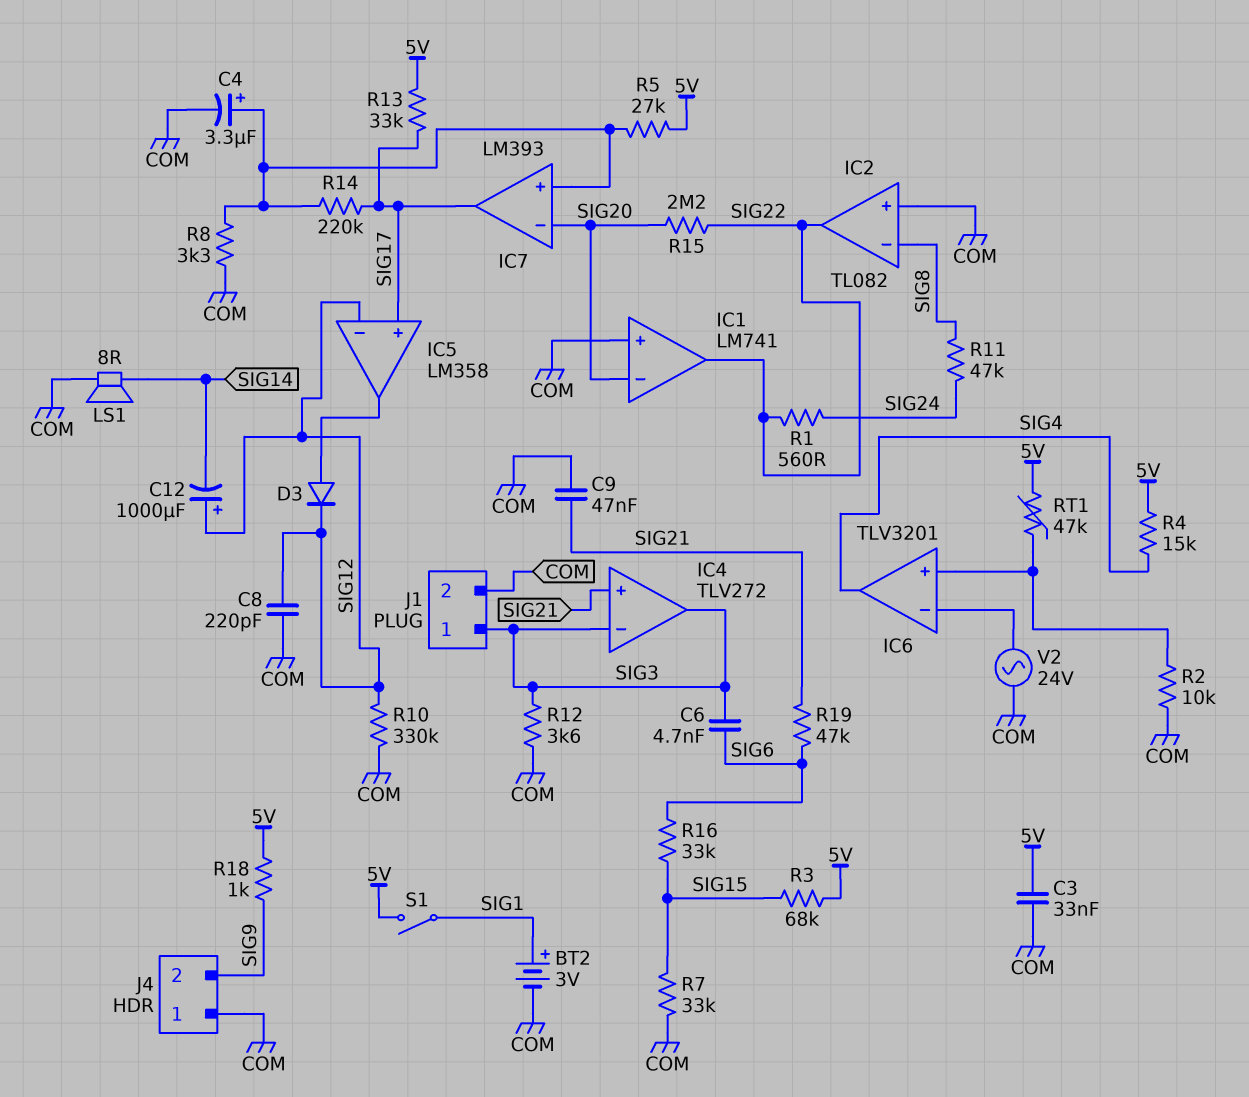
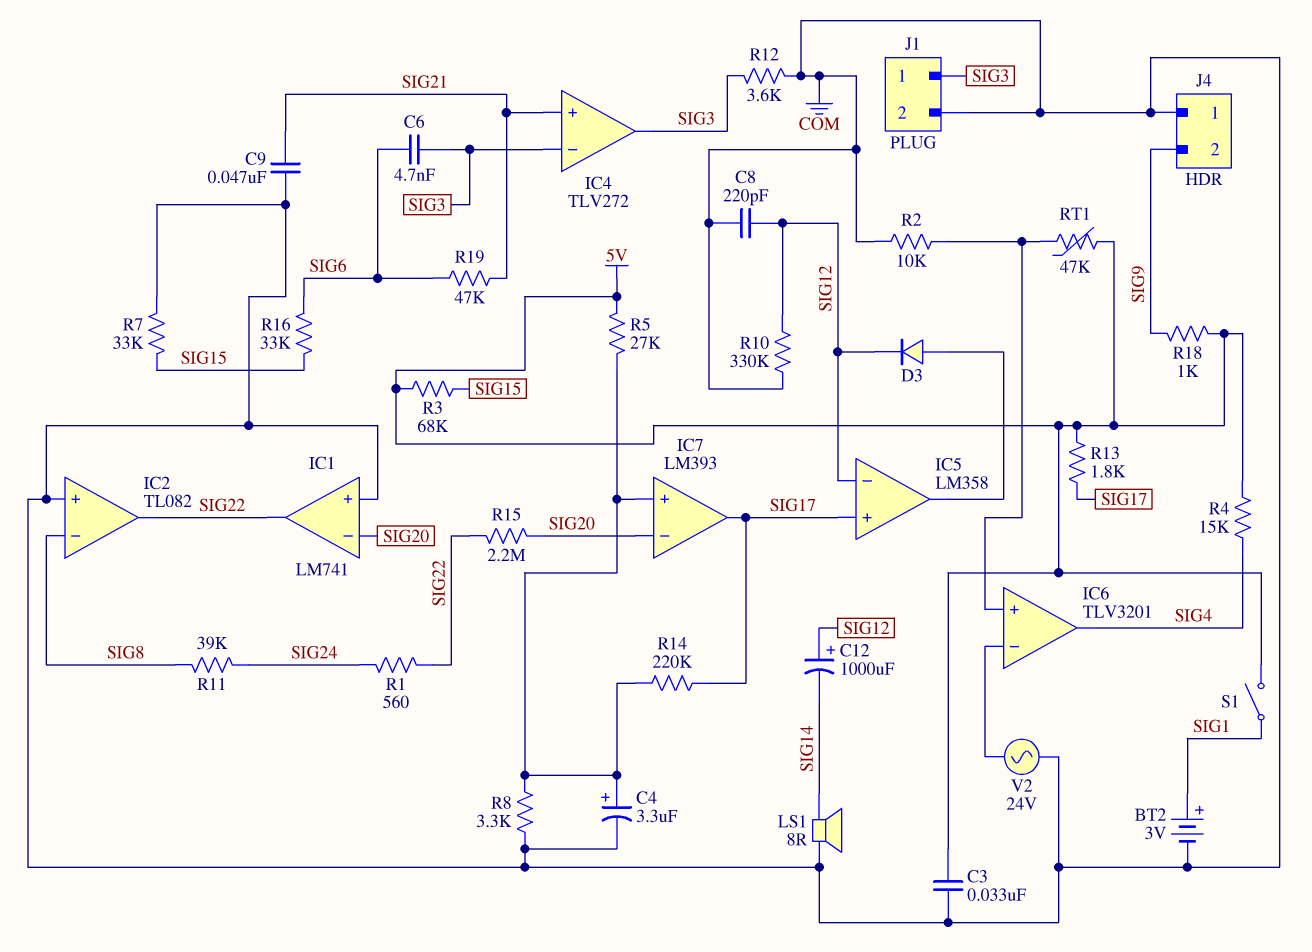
R11: 47k (SIG8, SIG24) -> 39k (SIG8, SIG24)
R13: 33k (5V, SIG17) -> 1.8k (5V, SIG17)

